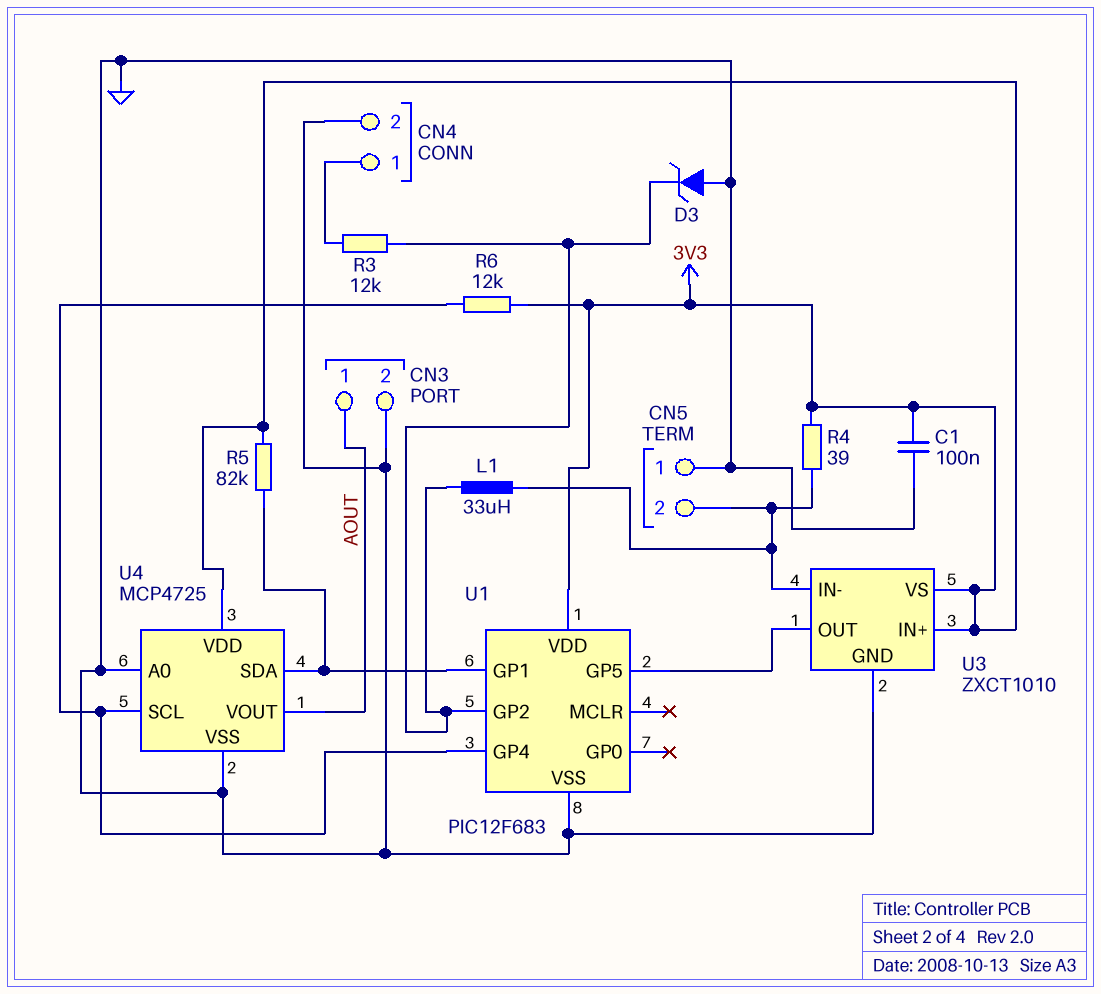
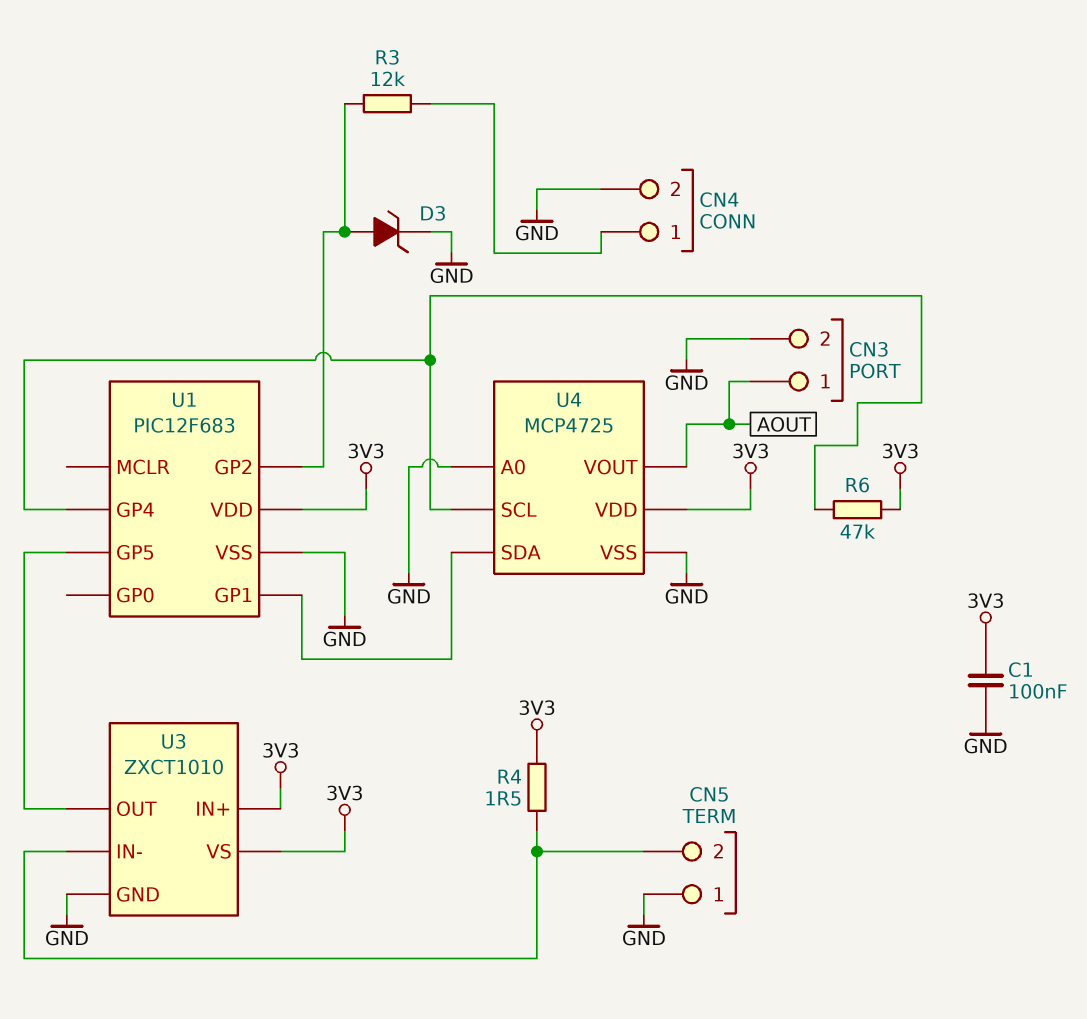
D3: zener (A GND, K U1/GP2) -> zener (A U1/GP2, K GND)
L1: 33uH (CN5/2, U1/GP2) -> none
R4: 39 (3V3, CN5/2) -> 1.5 (3V3, CN5/2)
R5: 82k (3V3, U1/GP1) -> none
R6: 12k (3V3, U1/GP4) -> 47k (3V3, U1/GP4)

